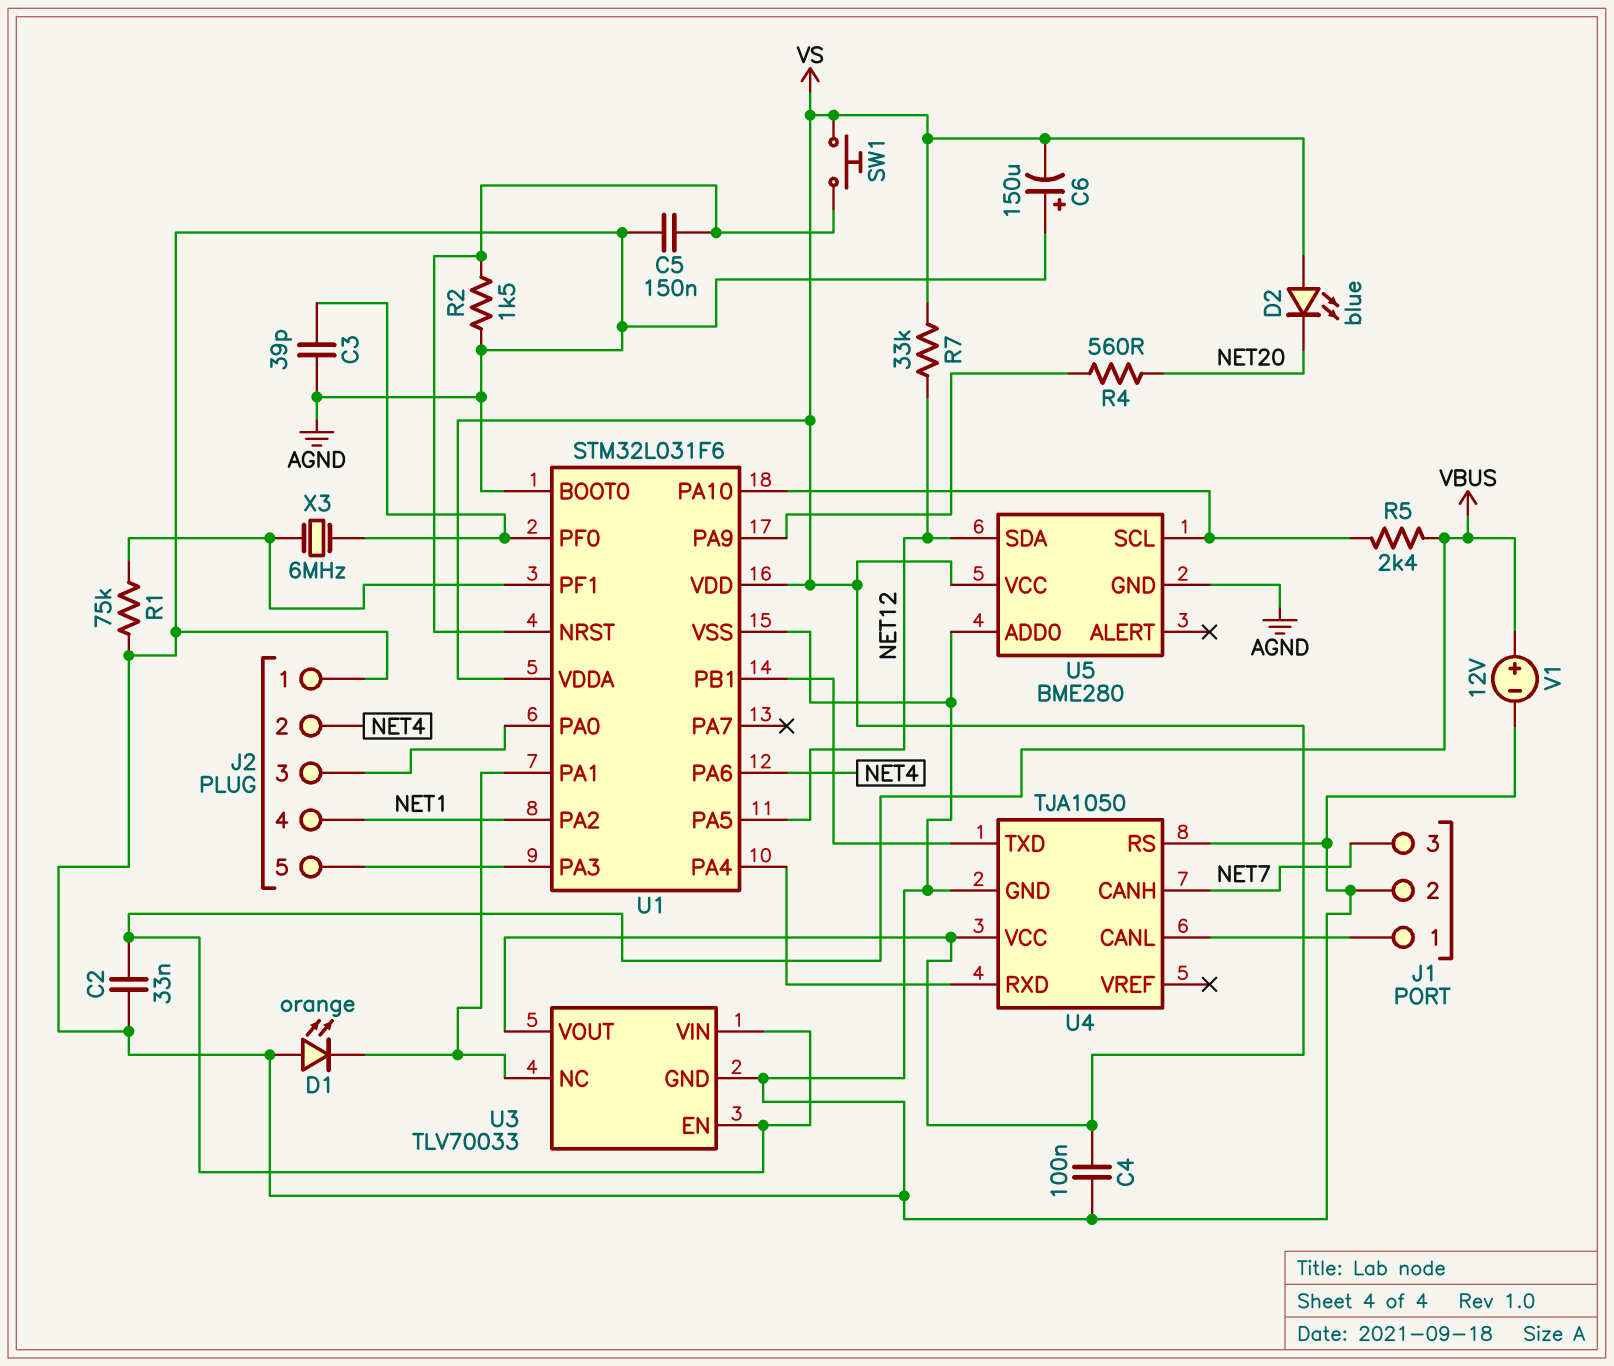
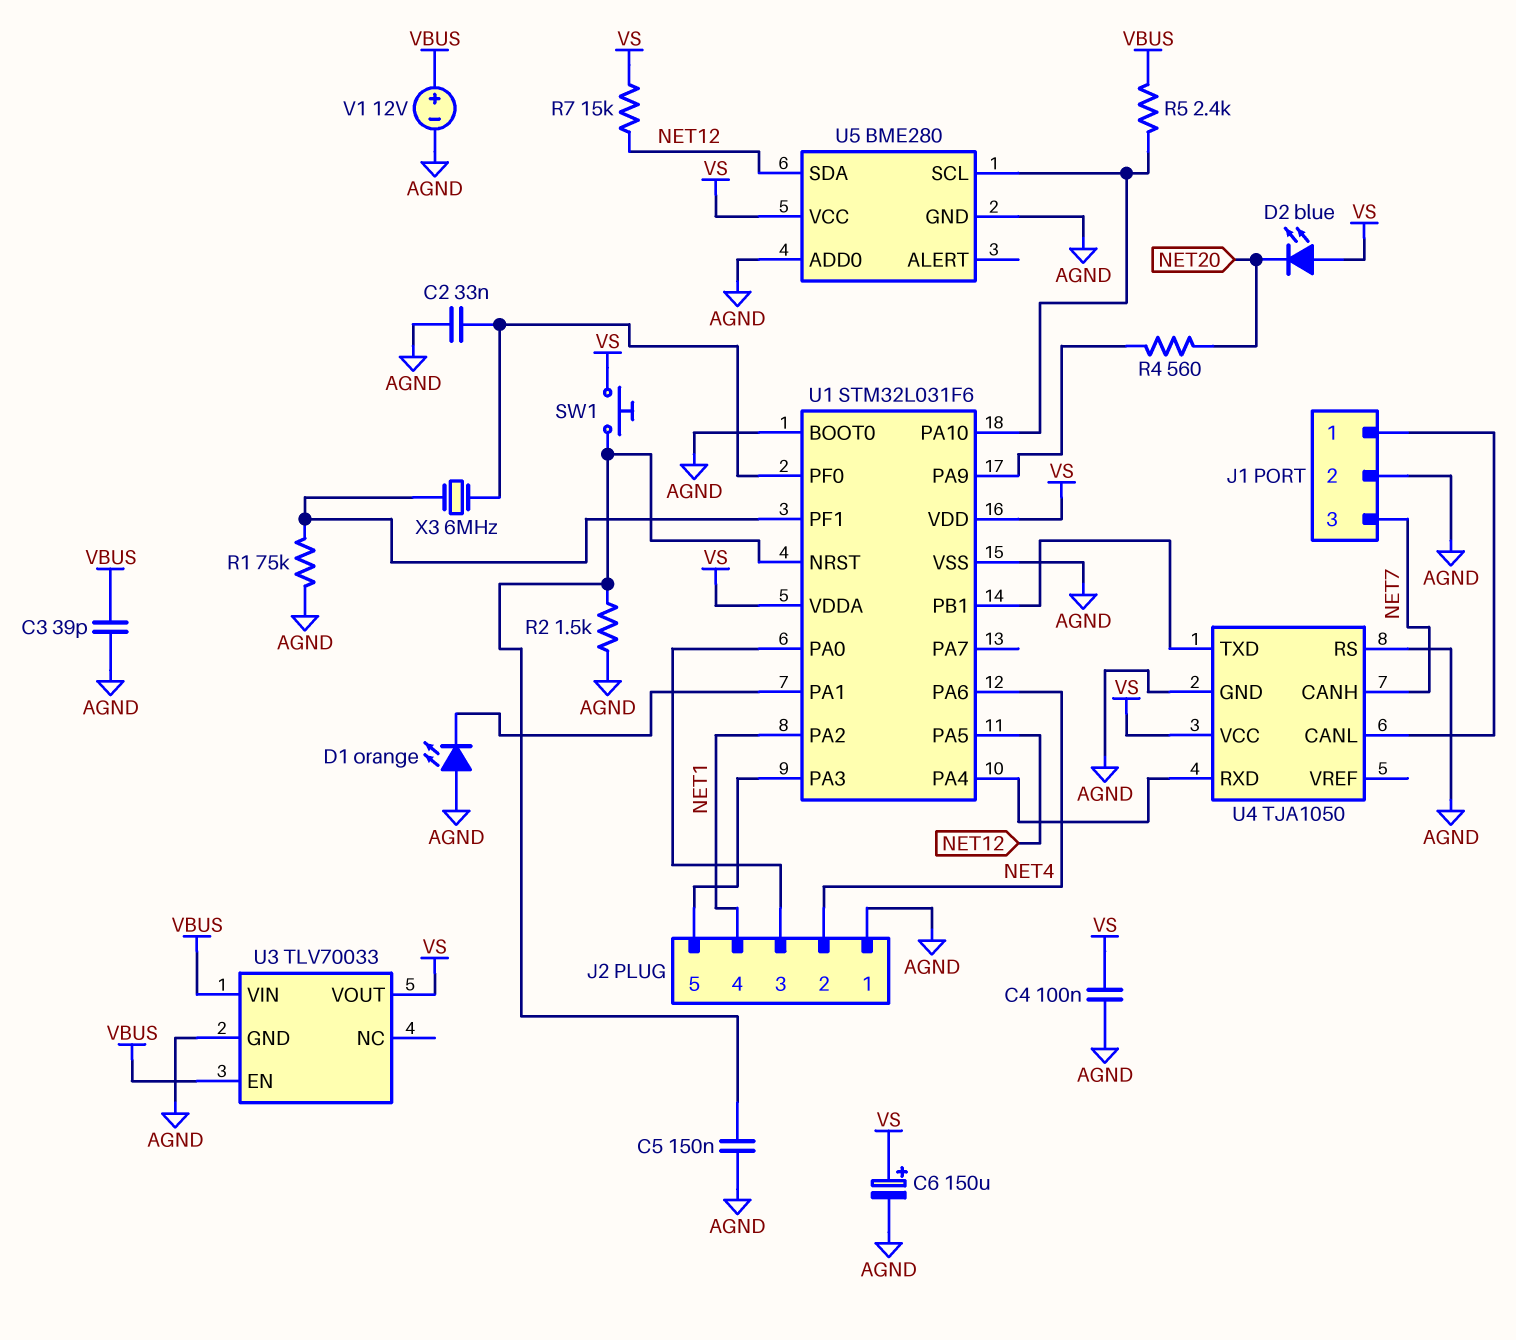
C2: 33nF (AGND, VBUS) -> 33nF (AGND, U1/PF0)
C3: 39pF (AGND, U1/PF0) -> 39pF (AGND, VBUS)
C6: 150uF (plus AGND, minus VS) -> 150uF (plus VS, minus AGND)
R7: 33k (NET12, VS) -> 15k (NET12, VS)
U3 pin NC: U1/PA1 -> none

